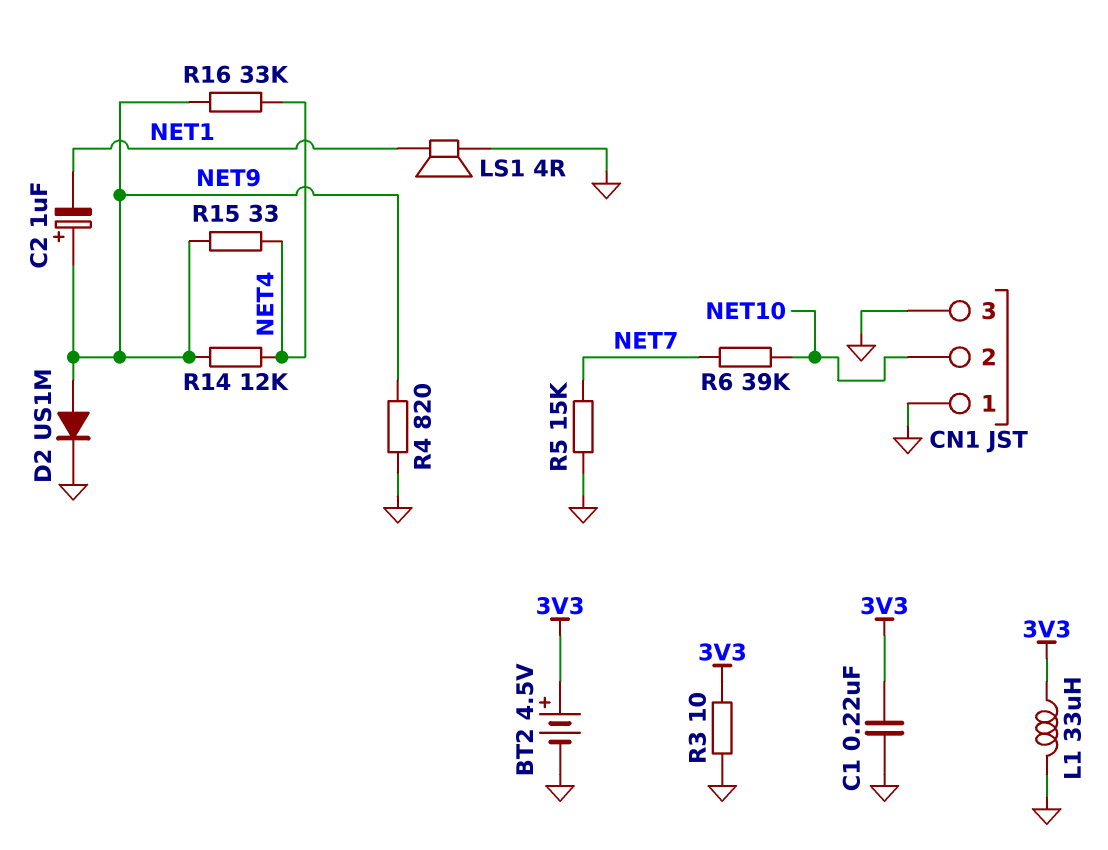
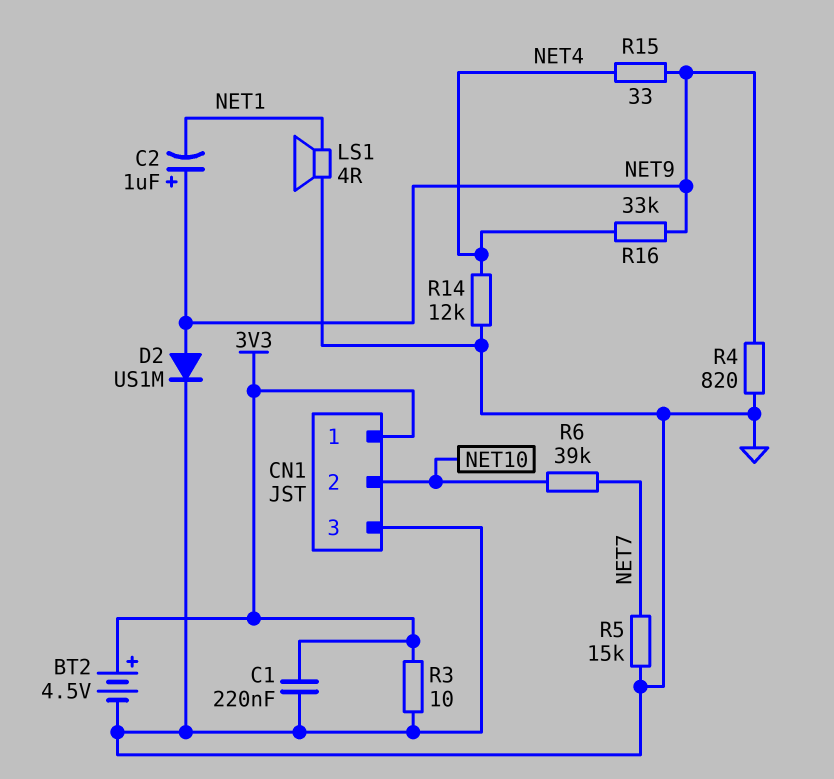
CN1 pin 1: GND -> 3V3
L1: 33uH (3V3, GND) -> none
R14: 12k (NET4, NET9) -> 12k (GND, NET4)

